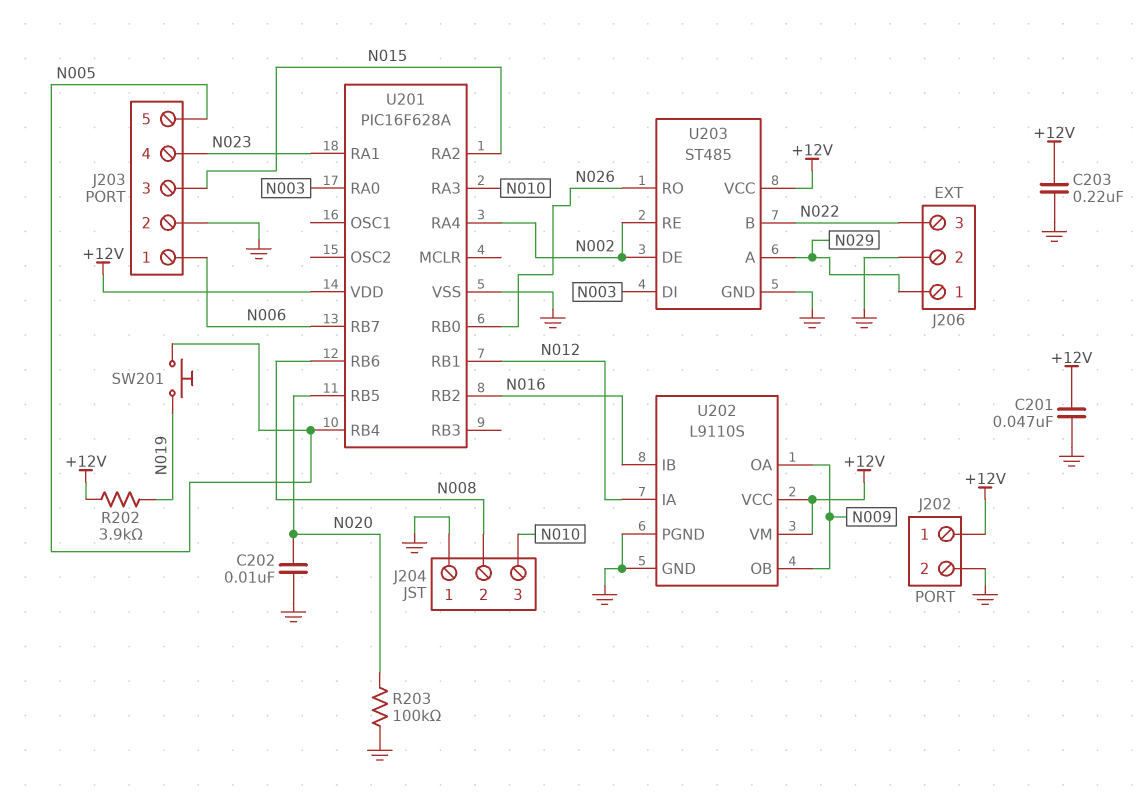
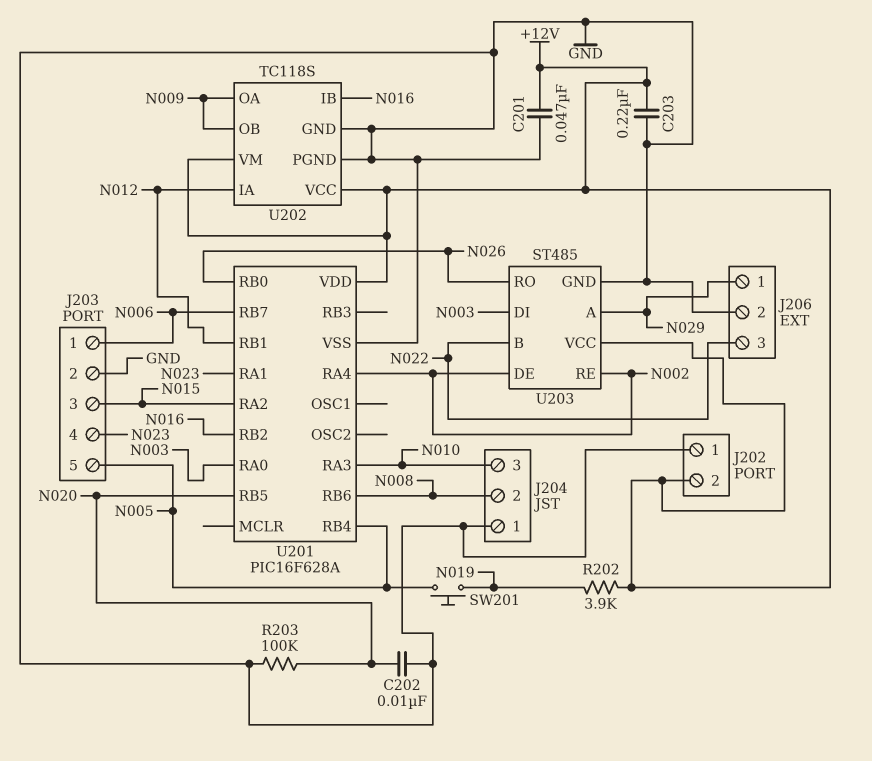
J202 pin 1: +12V -> GND
J202 pin 2: GND -> +12V
U202: L9110S -> TC118S

